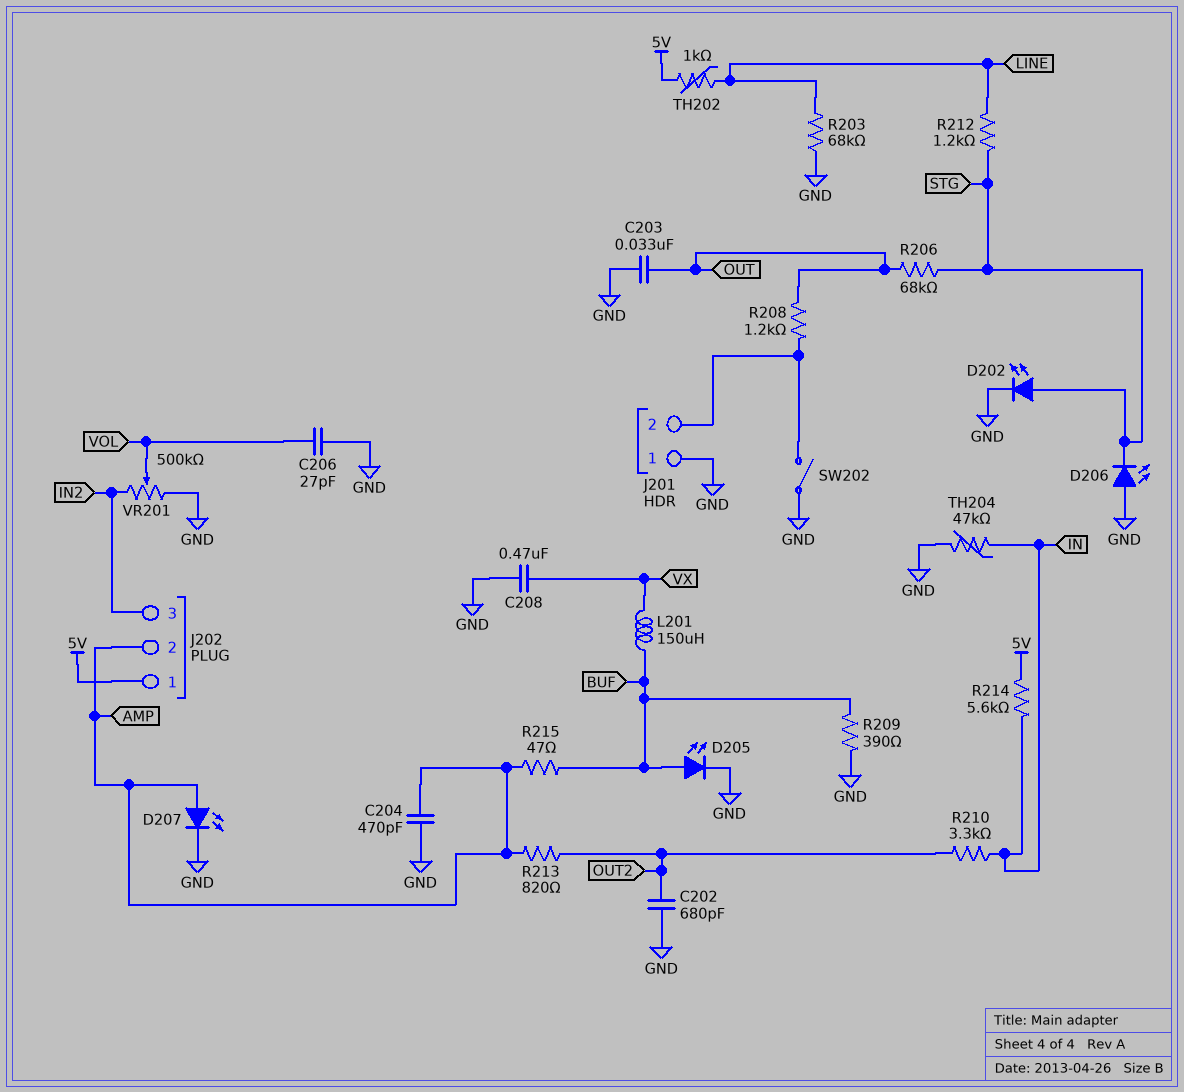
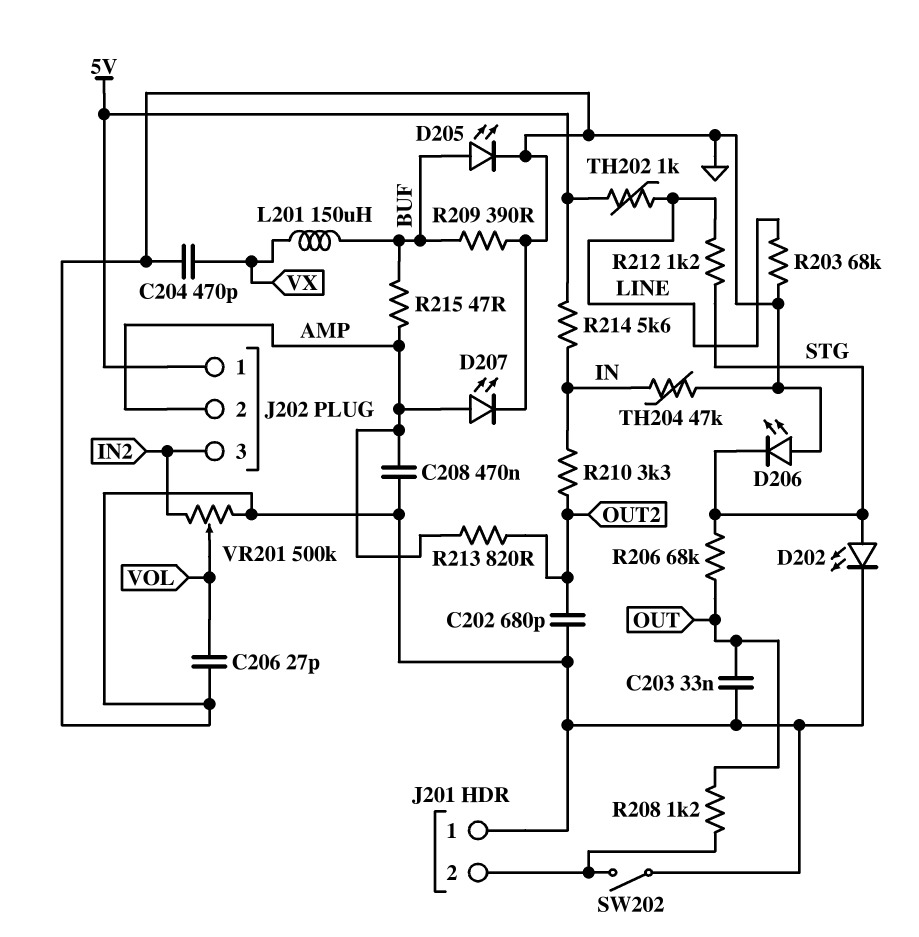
C204: 470pF (AMP, GND) -> 470pF (GND, VX)
C208: 470nF (GND, VX) -> 470nF (AMP, GND)

